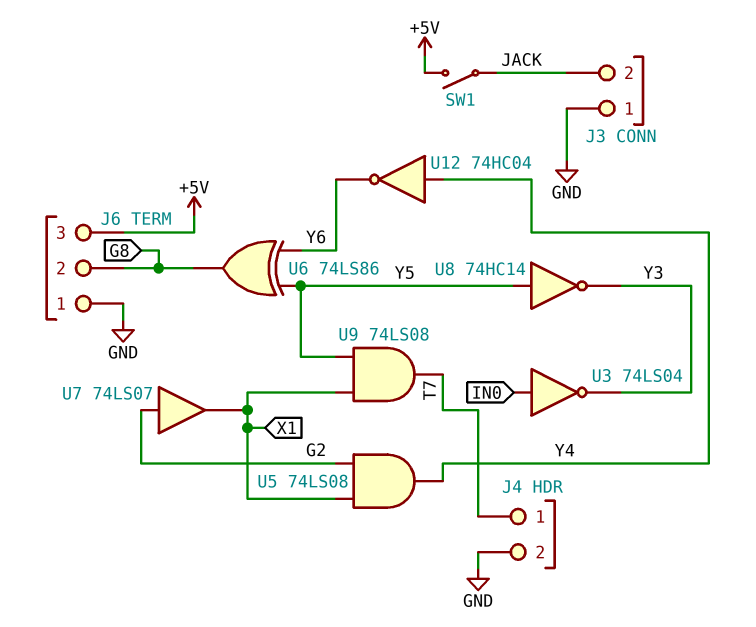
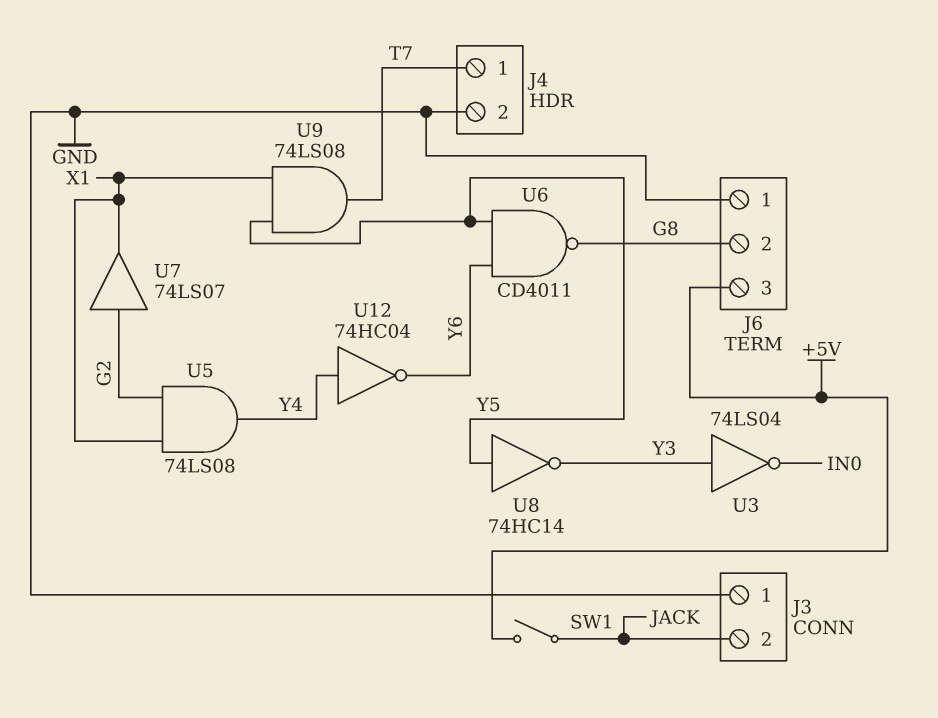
U3: NOT 74LS04 (in IN0, out Y3) -> NOT 74LS04 (in Y3, out IN0)
U6: XOR 74LS86 (in Y5, in Y6, out G8) -> NAND CD4011 (in Y5, in Y6, out G8)

